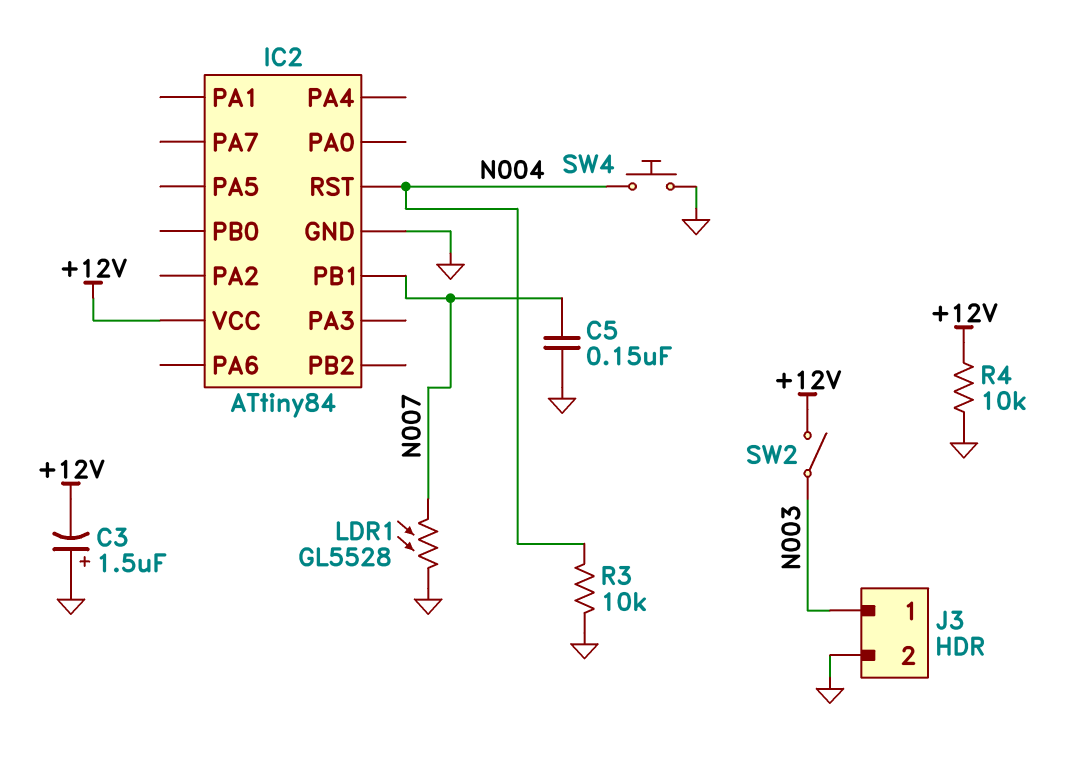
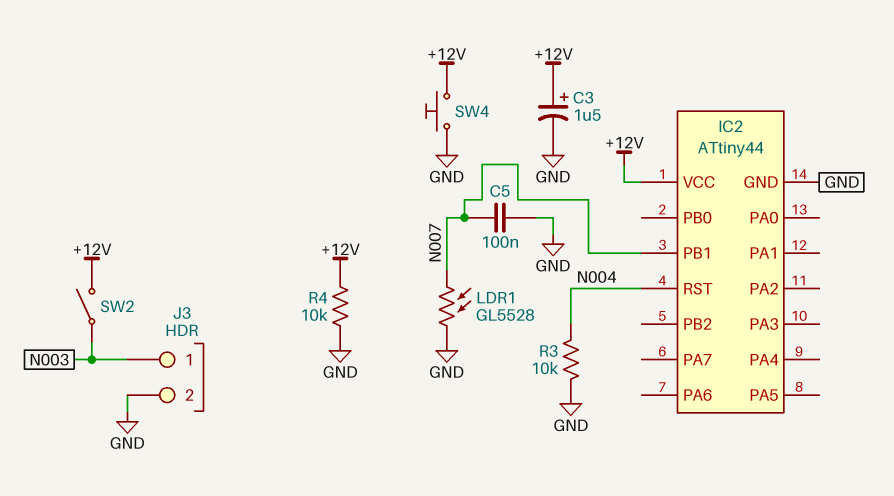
C3: 1.5uF (plus GND, minus +12V) -> 1.5uF (plus +12V, minus GND)
C5: 150nF (GND, N007) -> 100nF (GND, N007)
IC2: ATtiny84 -> ATtiny44
SW4: button (GND, N004) -> button (+12V, GND)

